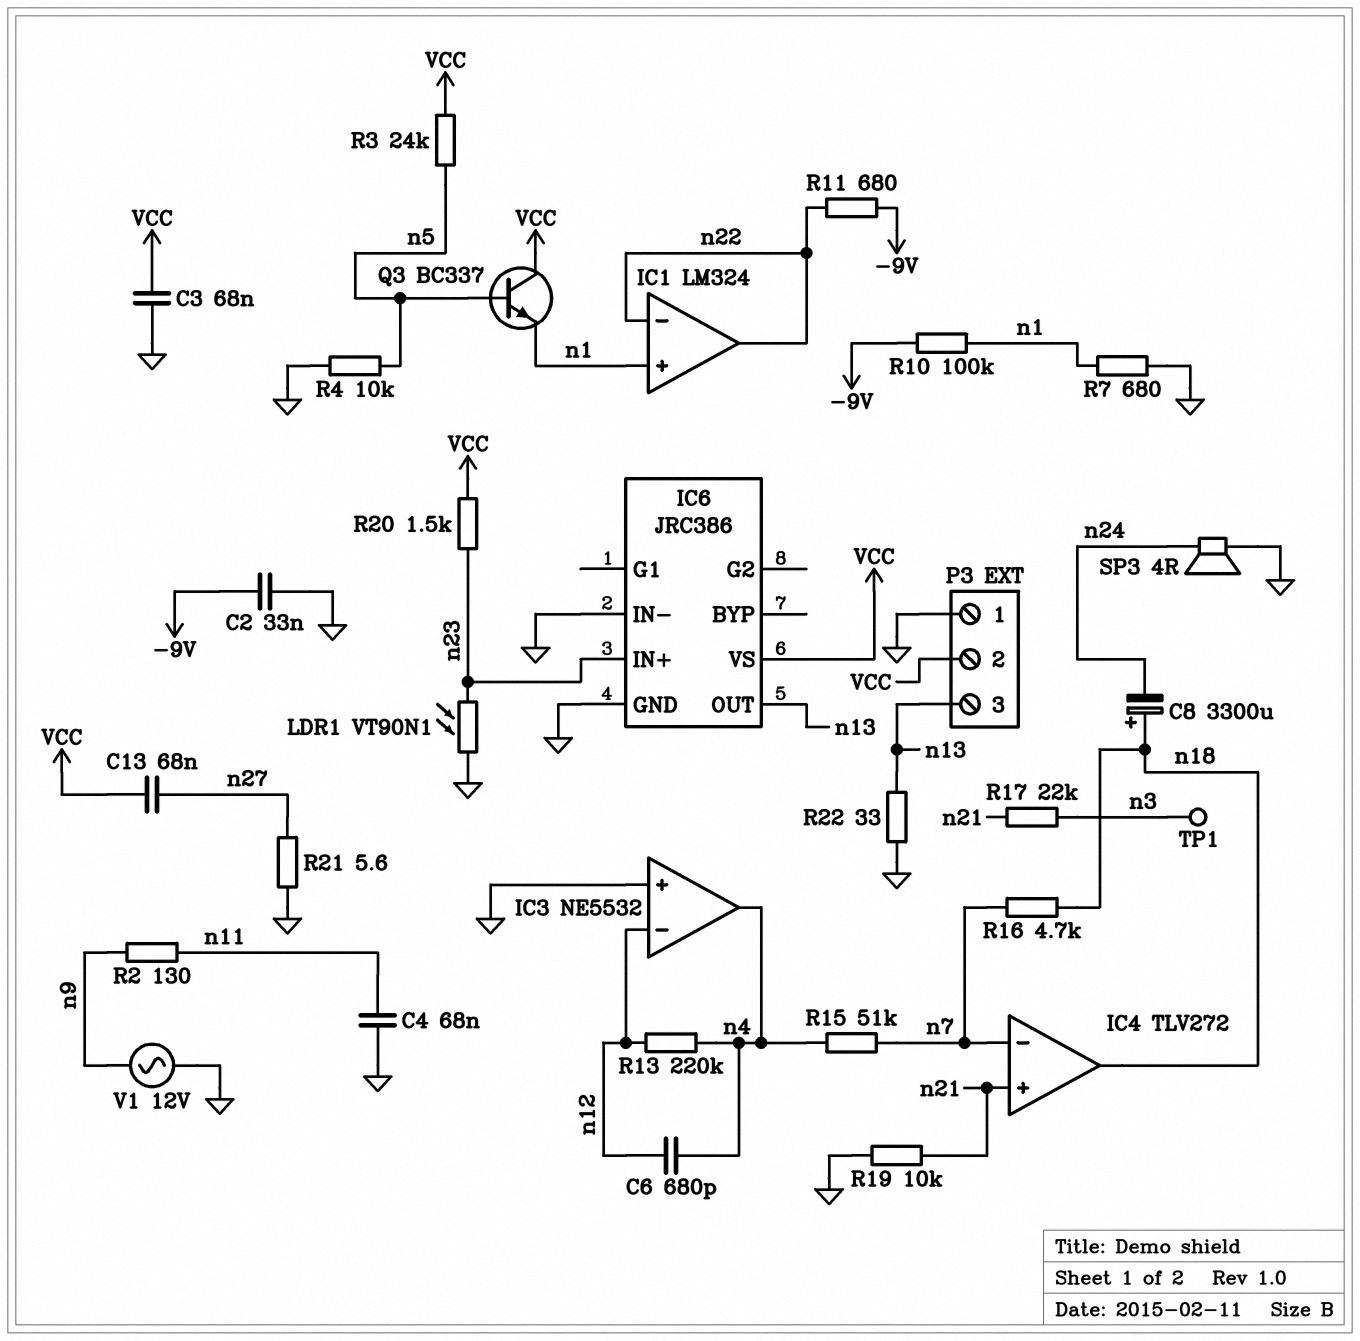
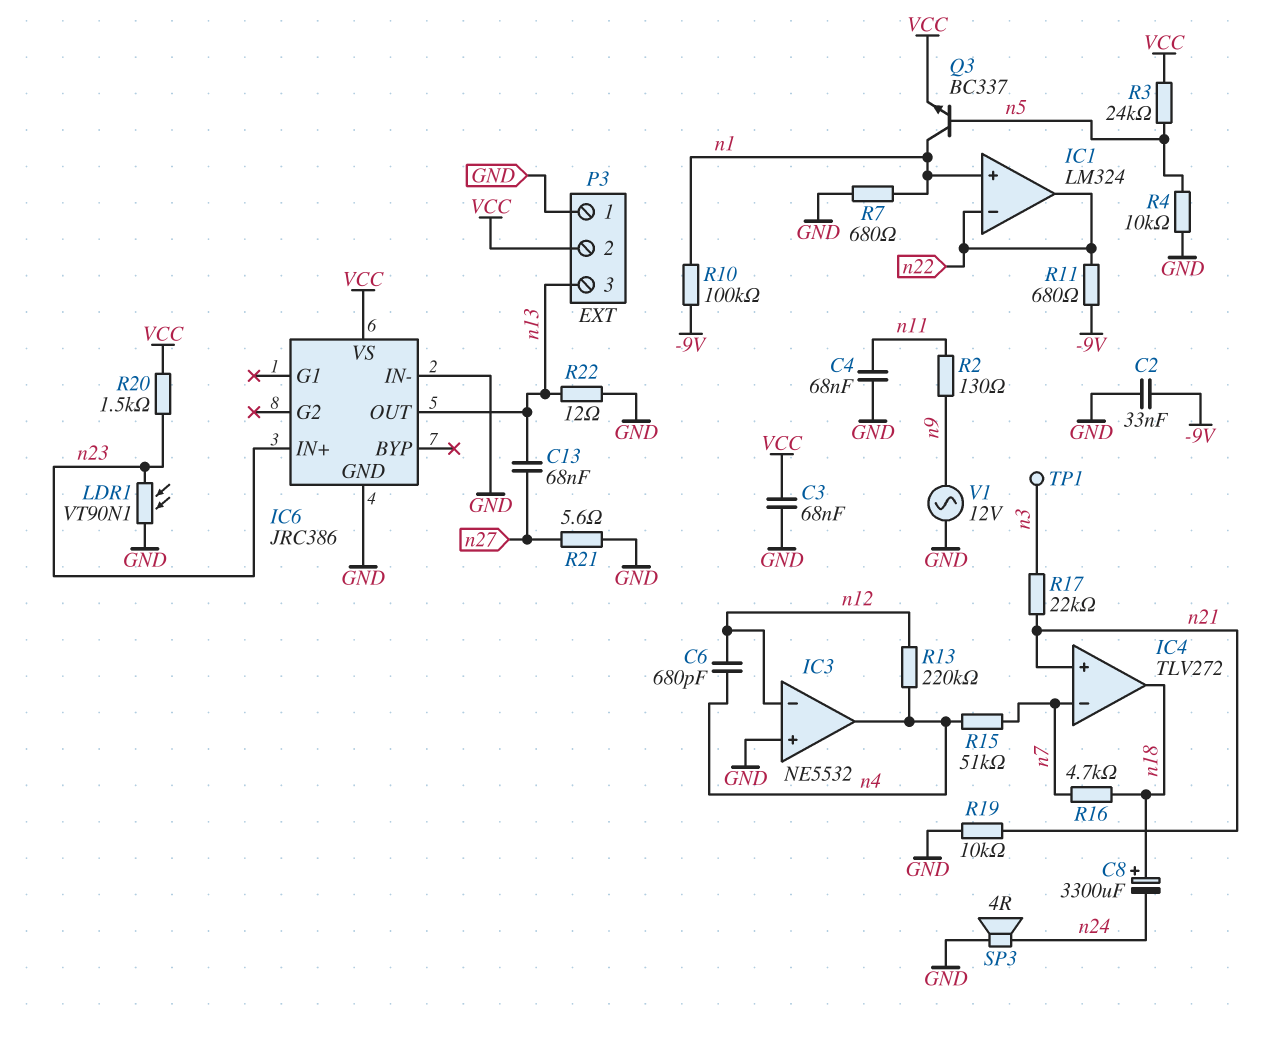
C13: 68nF (VCC, n27) -> 68nF (n13, n27)
Q3: NPN BC337 (B n5, C VCC, E n1) -> NPN BC337 (B n5, C n1, E VCC)
R22: 33 (GND, n13) -> 12 (GND, n13)

